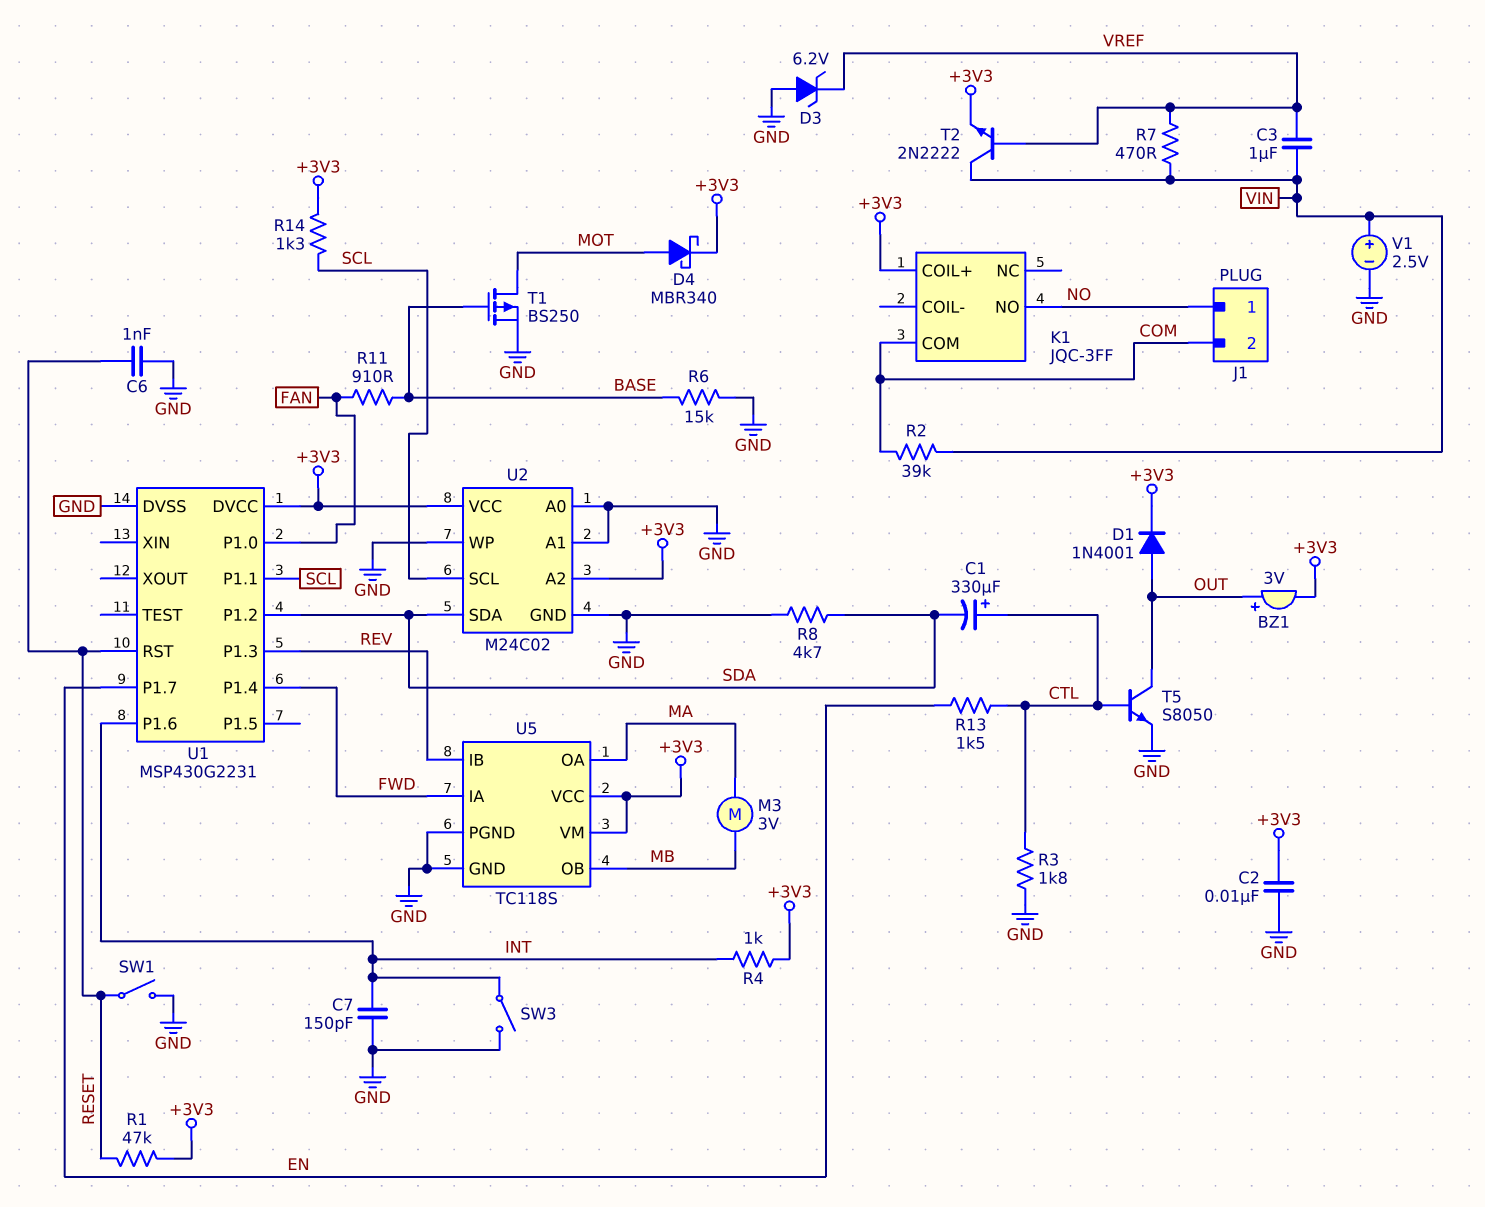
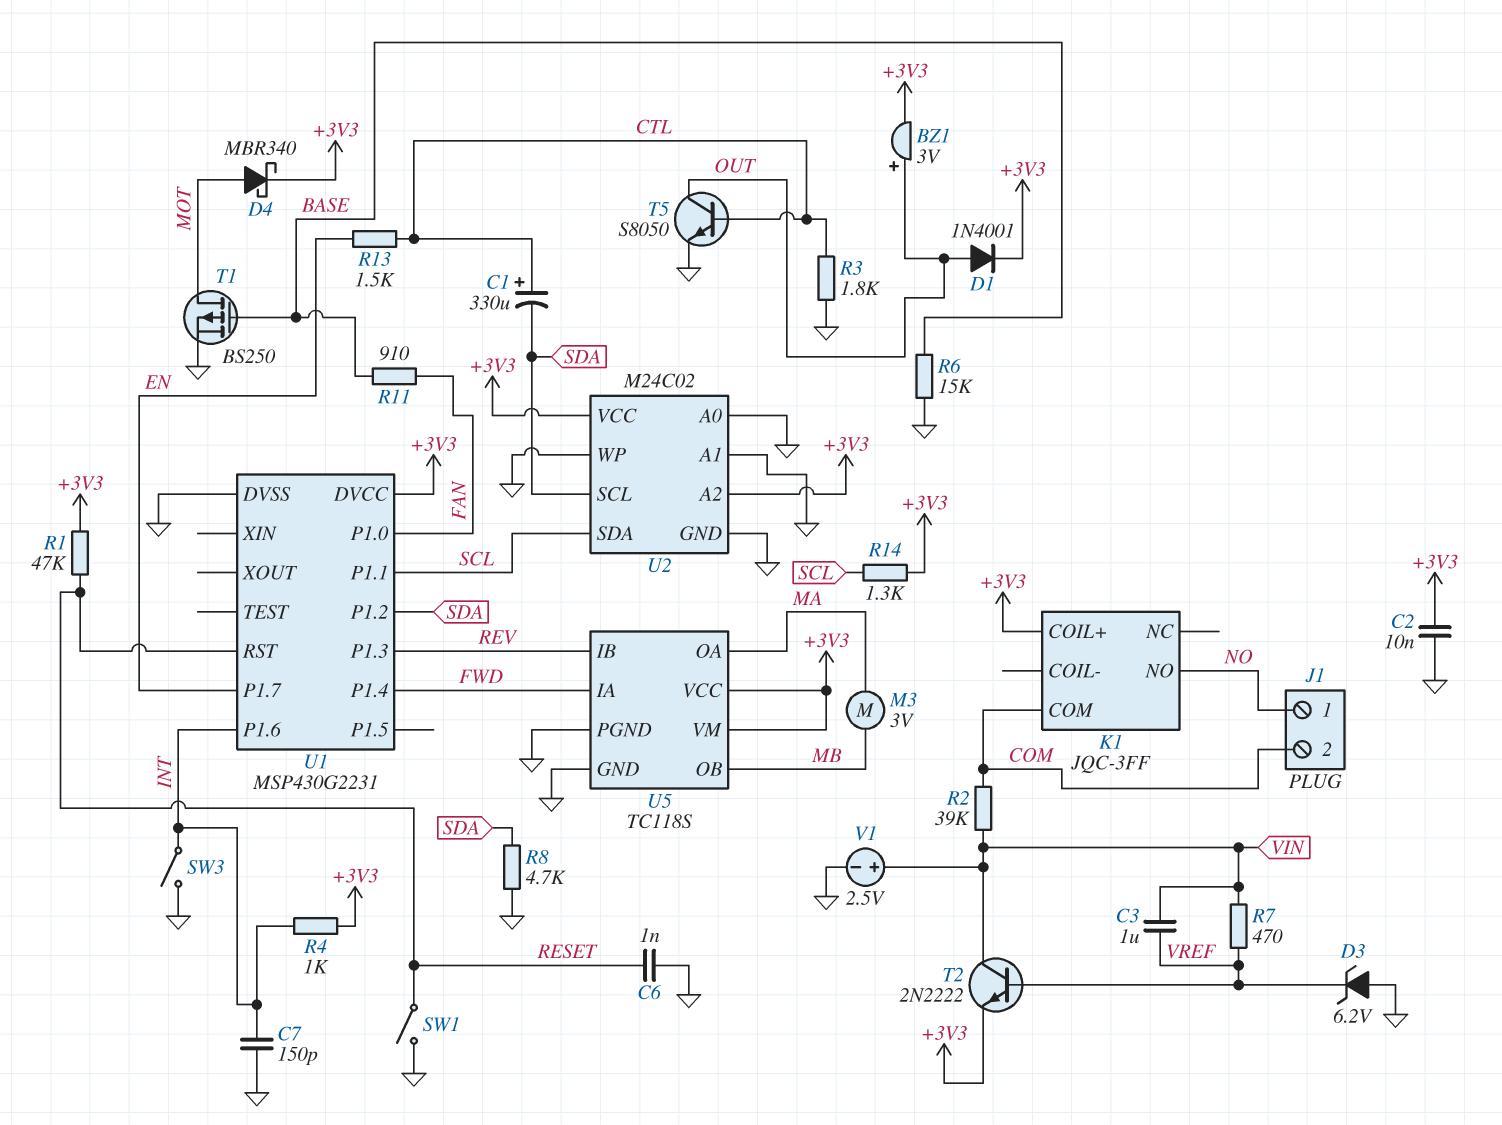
U2 pin SCL: SCL -> SDA
U2 pin SDA: SDA -> SCL

